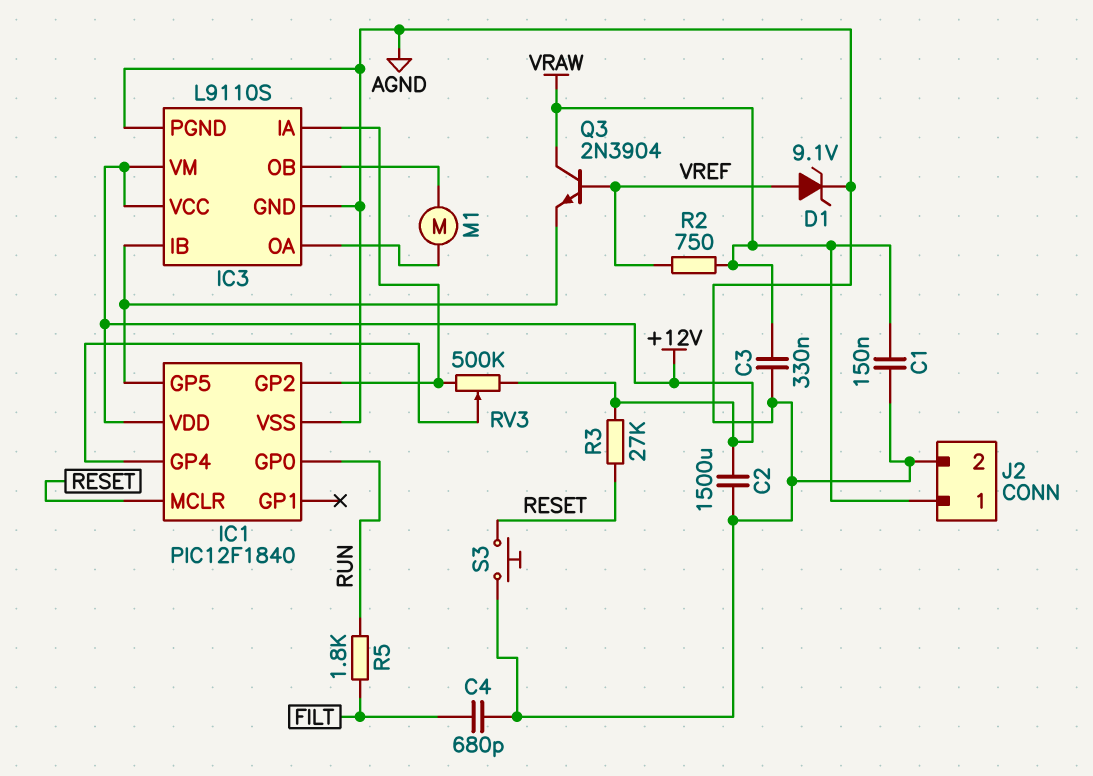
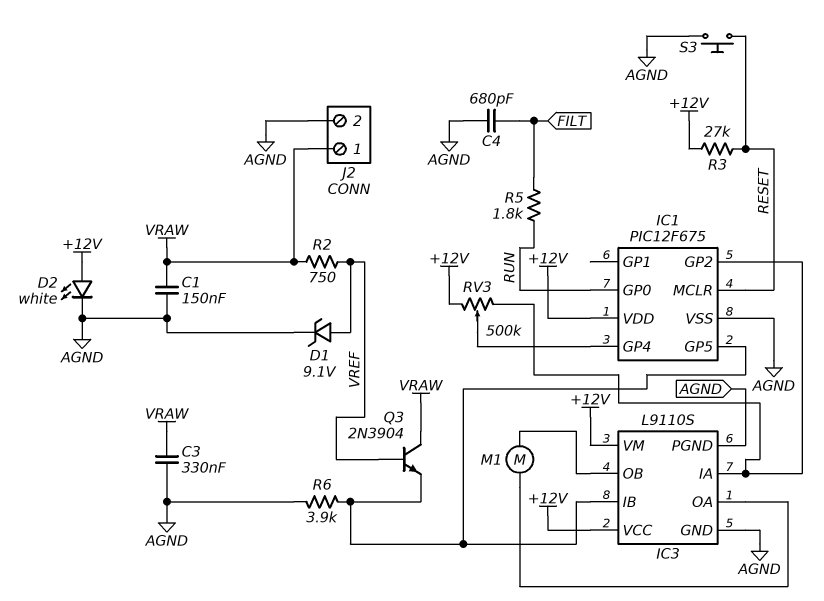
C2: 1500uF (+12V, AGND) -> none
D2: none -> LED white (A +12V, K AGND)
IC1: PIC12F1840 -> PIC12F675
R6: none -> 3.9k (AGND, IC1/GP5)

